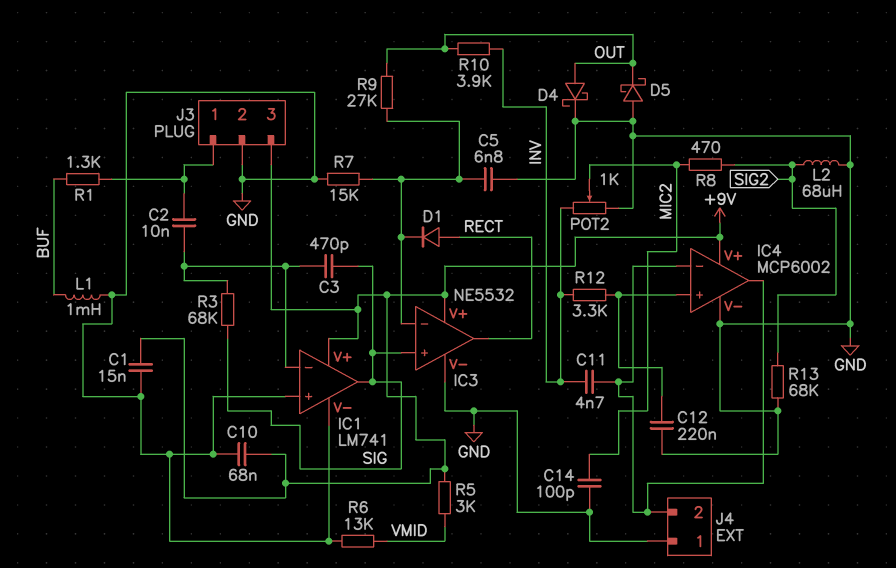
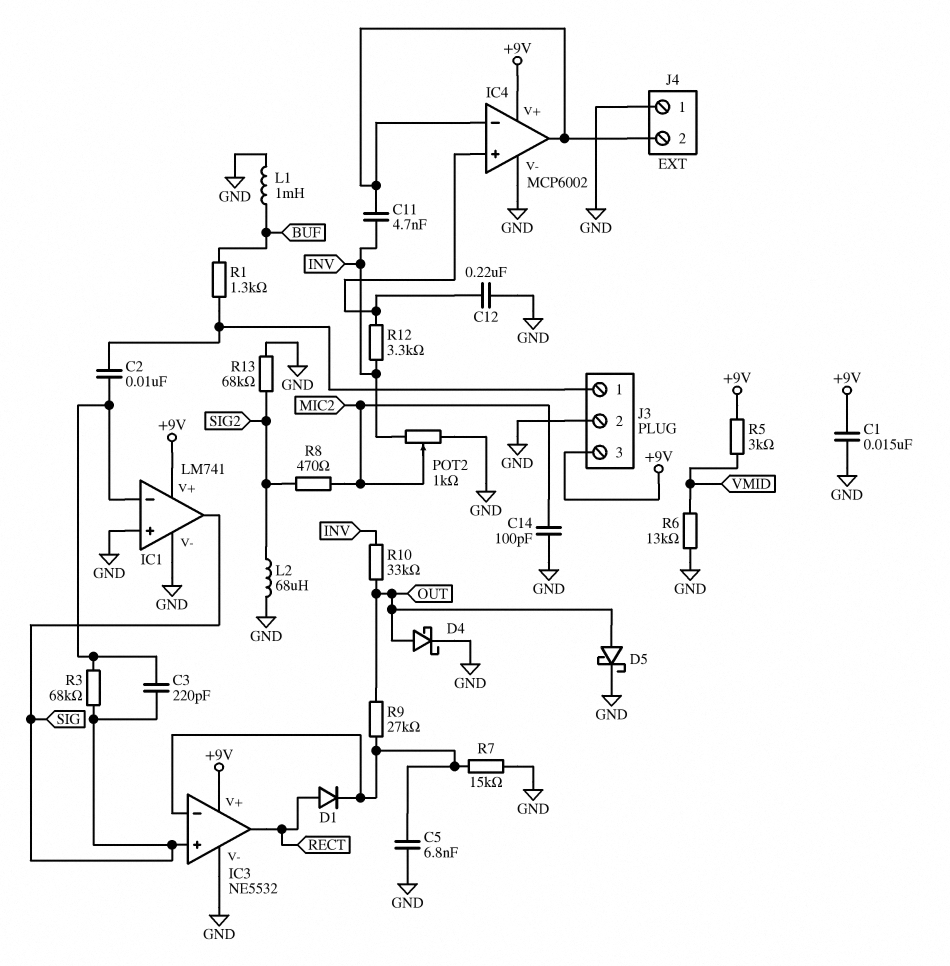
C3: 470pF (IC1/in-, SIG) -> 220pF (IC1/in-, SIG)
C10: 68nF (+9V, GND) -> none
D5: schottky (A GND, K OUT) -> schottky (A OUT, K GND)
R10: 3.9k (INV, OUT) -> 33k (INV, OUT)

